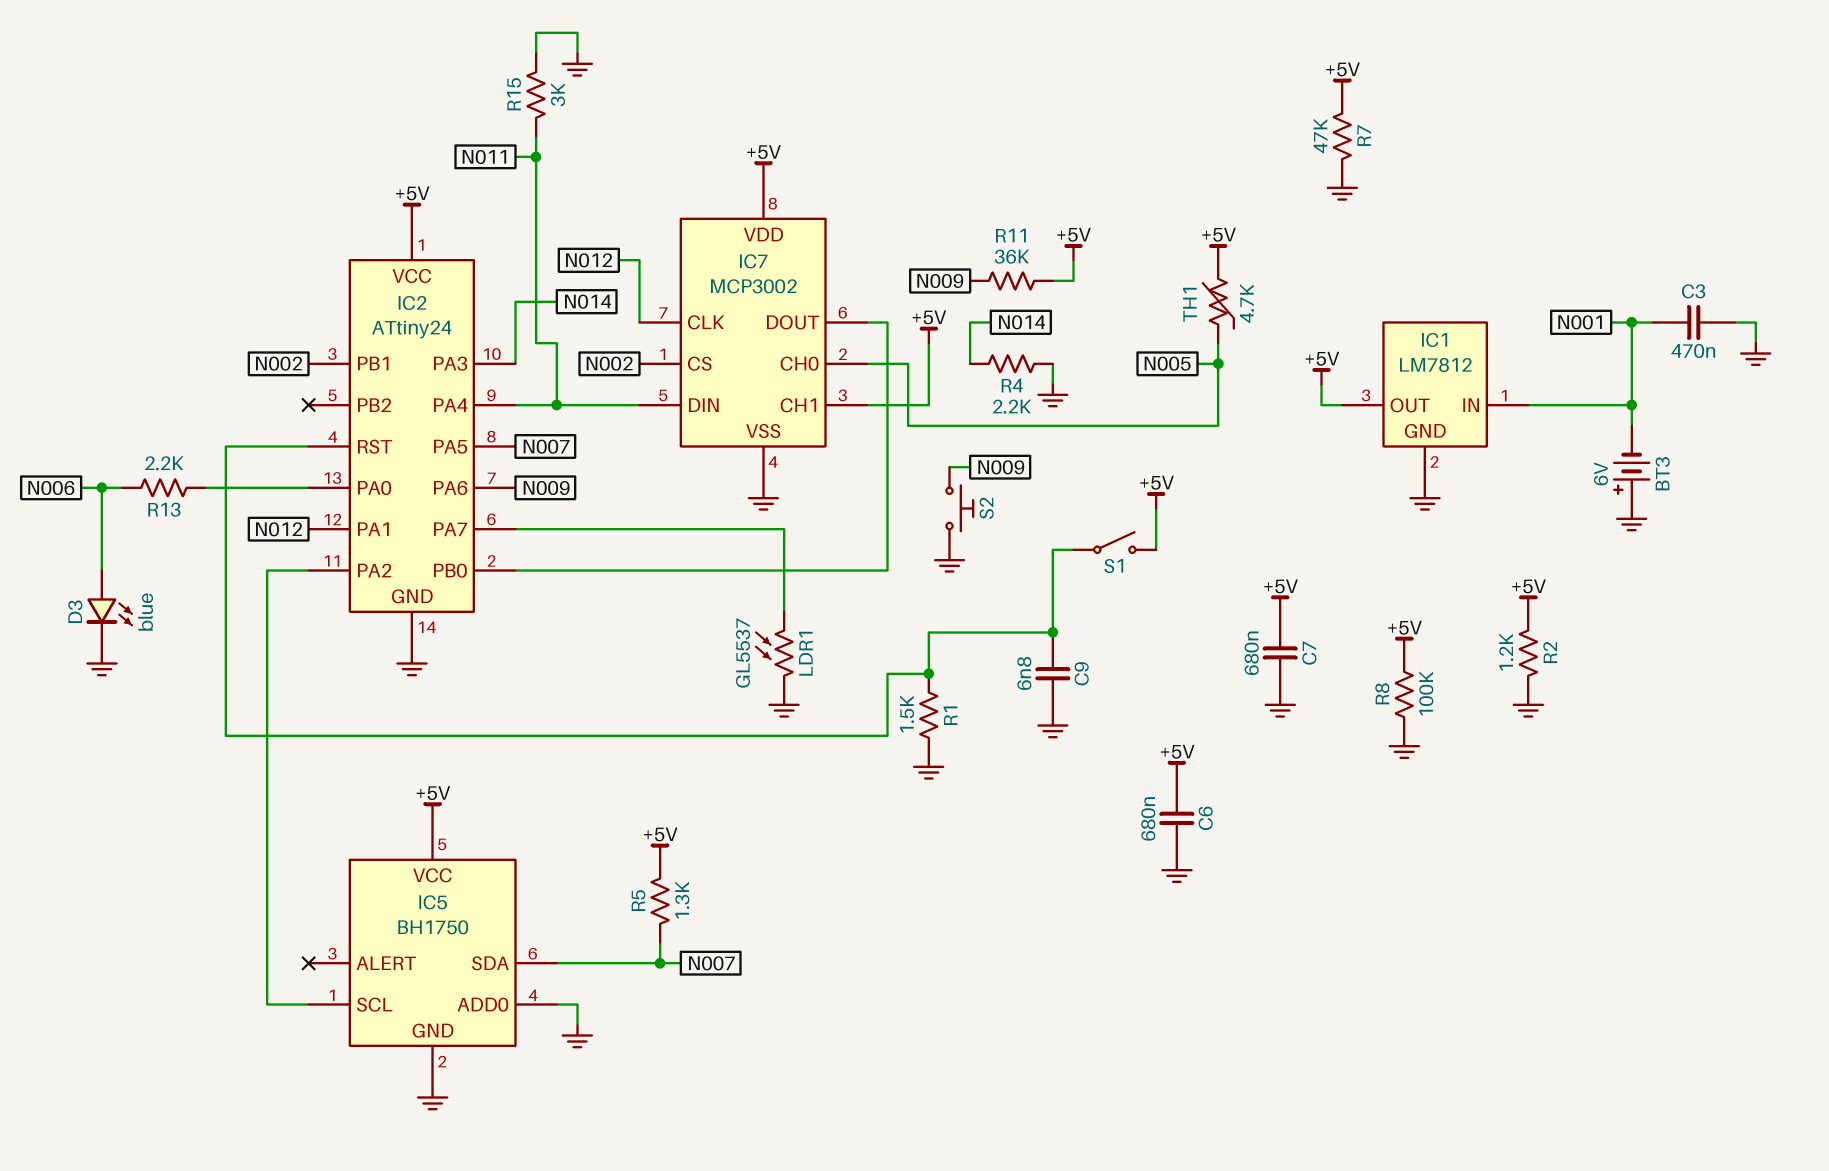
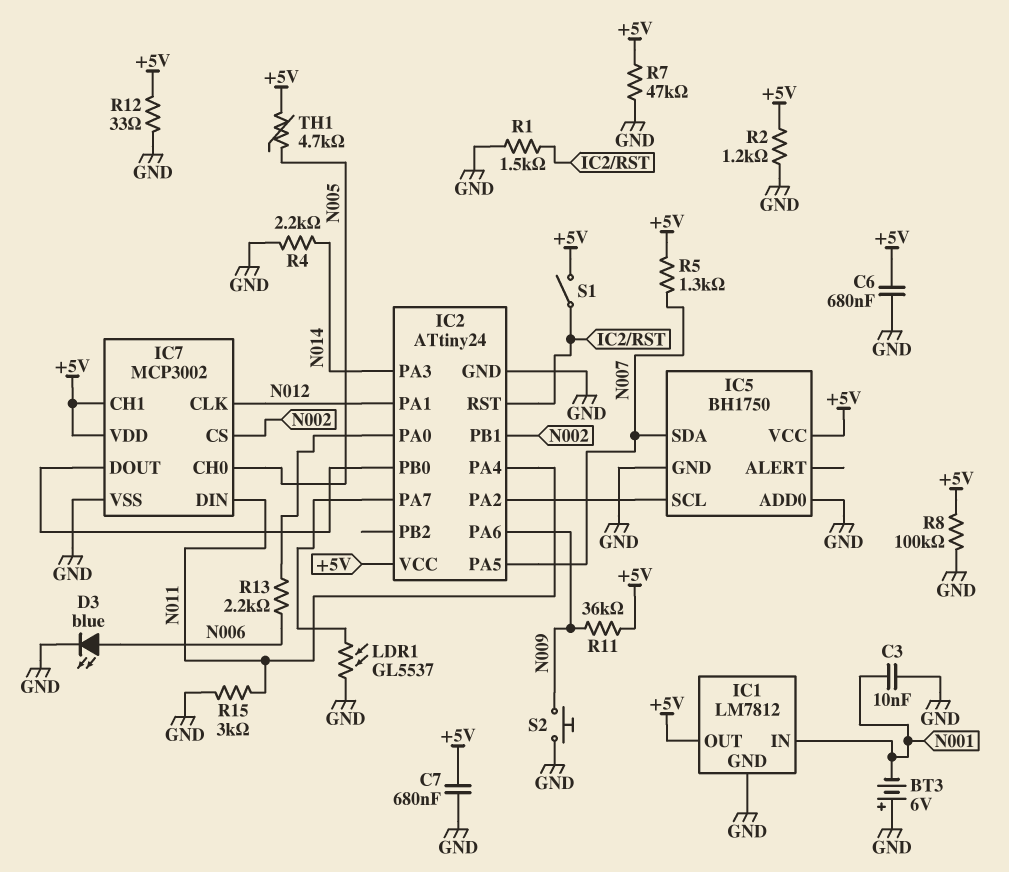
C3: 470nF (GND, N001) -> 10nF (GND, N001)
C9: 6.8nF (GND, IC2/RST) -> none
R12: none -> 33 (+5V, GND)

